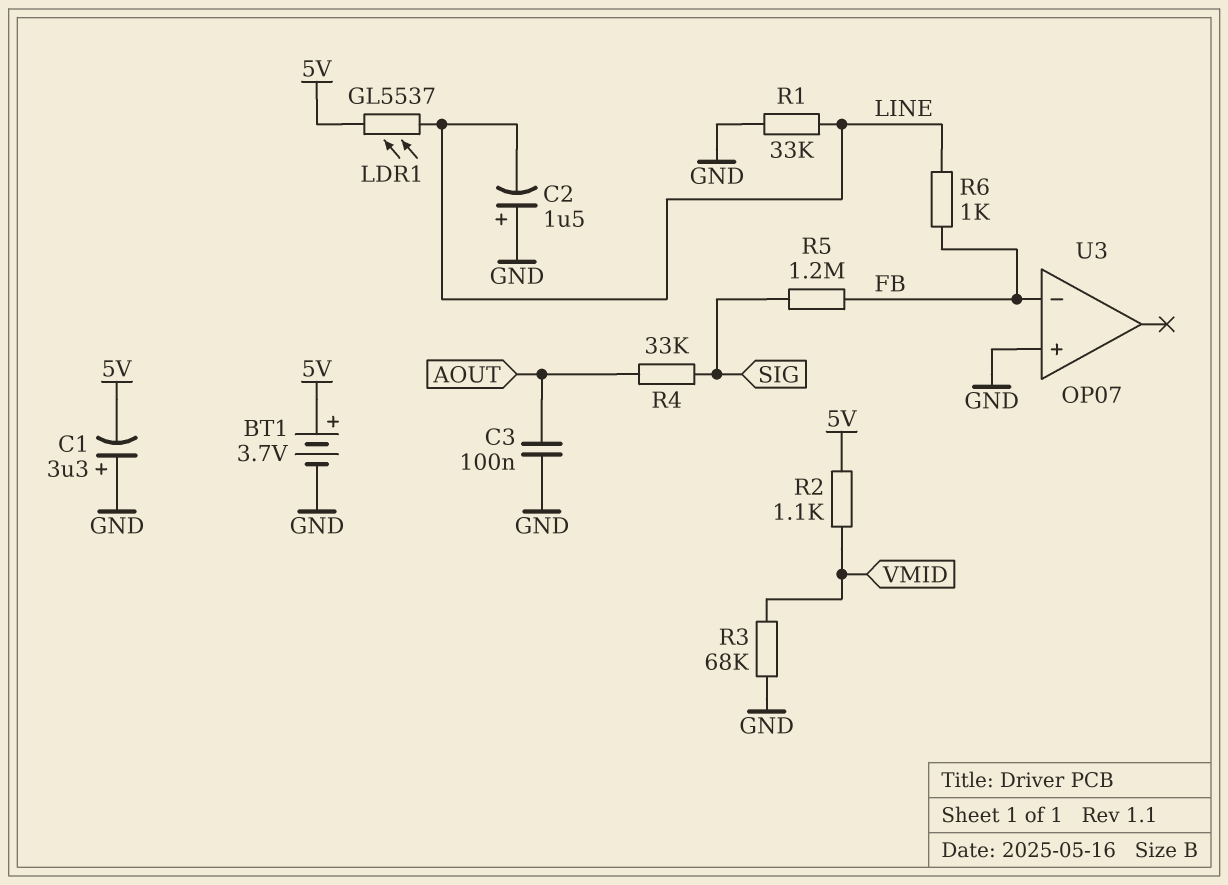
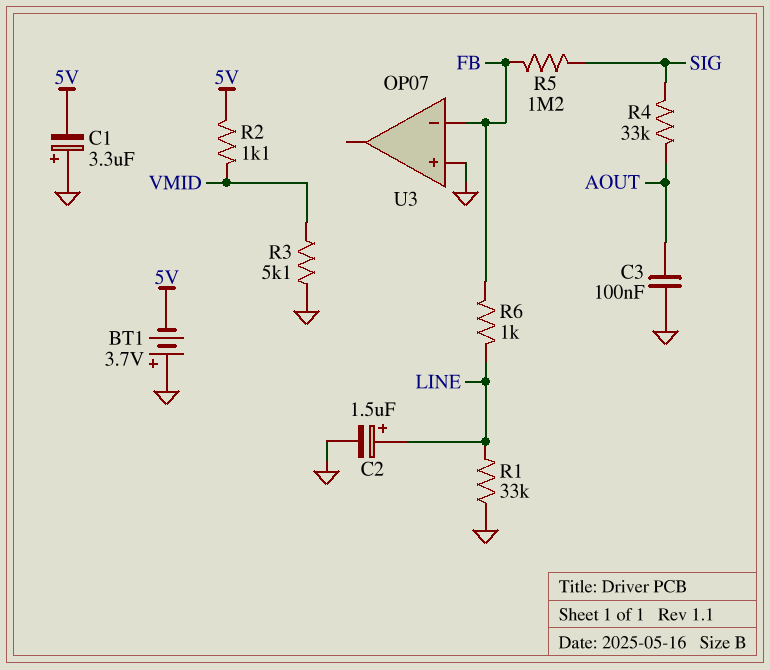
BT1: 3.7V (plus 5V, minus GND) -> 3.7V (plus GND, minus 5V)
C2: 1.5uF (plus GND, minus LINE) -> 1.5uF (plus LINE, minus GND)
LDR1: GL5537 (5V, LINE) -> none
R3: 68k (GND, VMID) -> 5.1k (GND, VMID)

